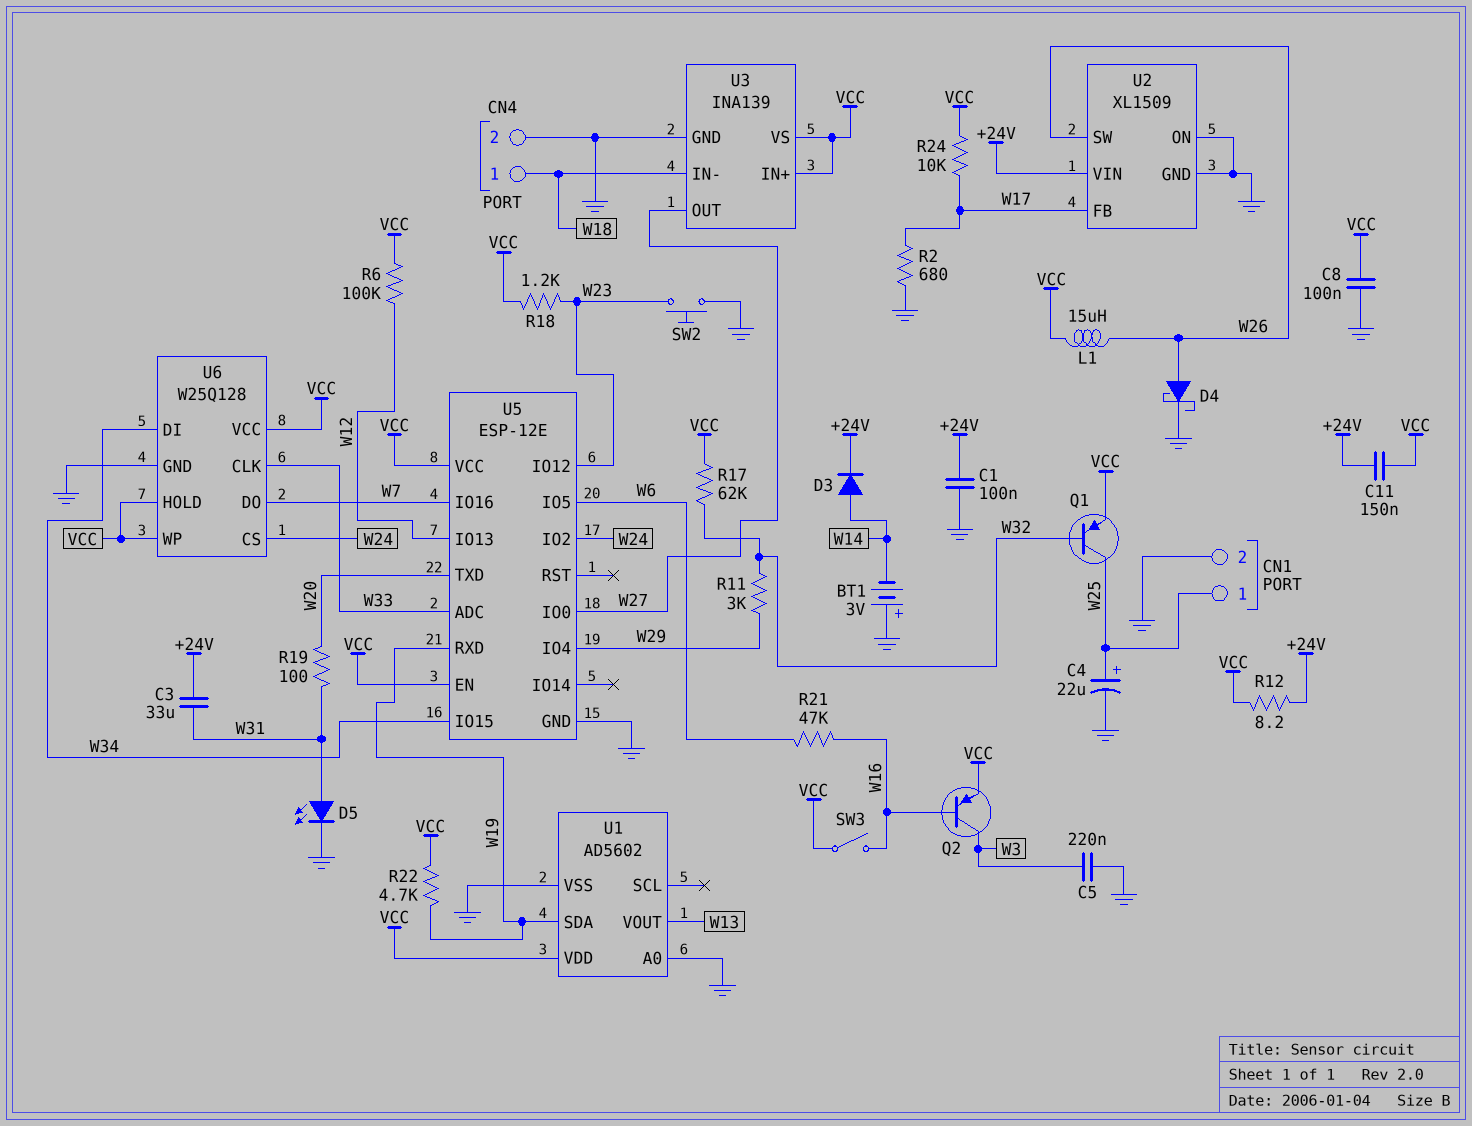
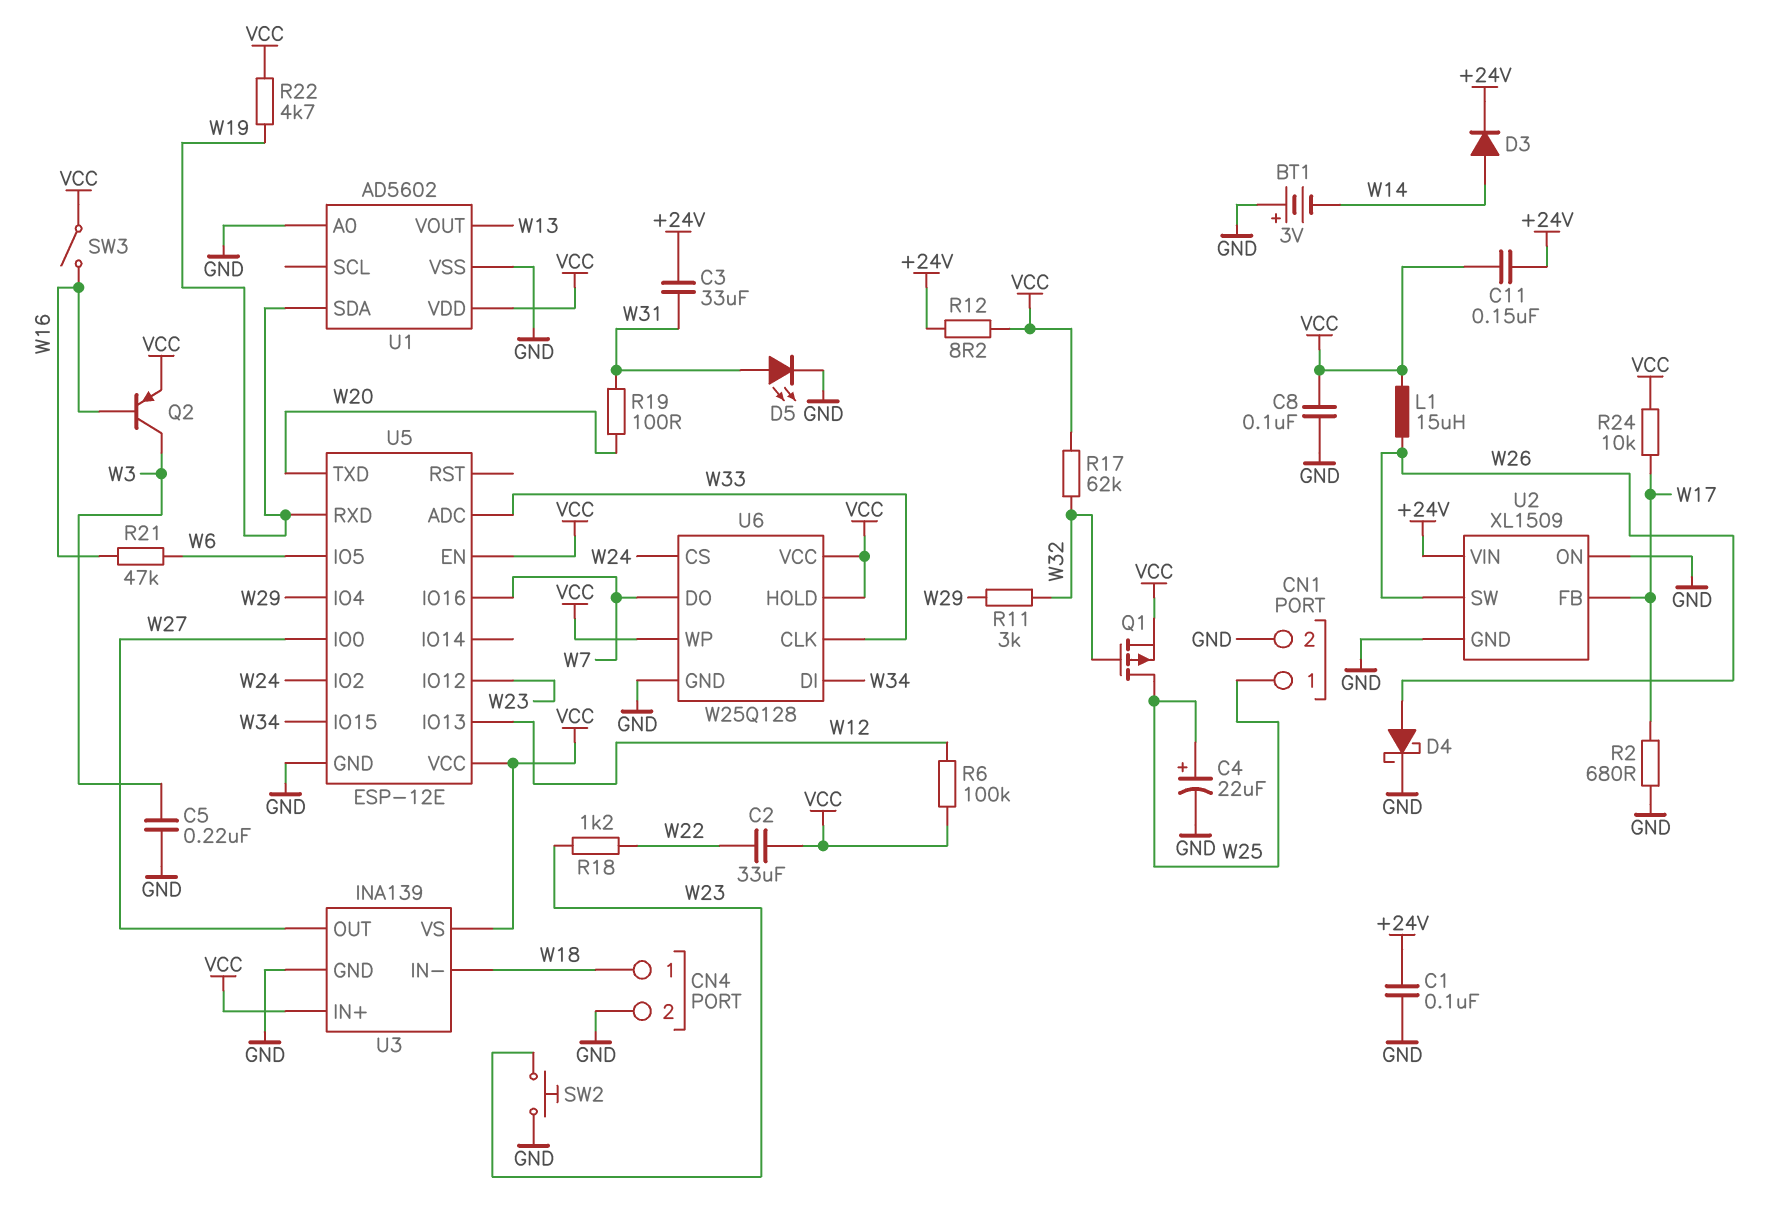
C2: none -> 33uF (VCC, W22)
Q1: PNP (B W32, C W25, E VCC) -> PMOS (G W32, D W25, S VCC)
R18: 1.2k (VCC, W23) -> 1.2k (W22, W23)

